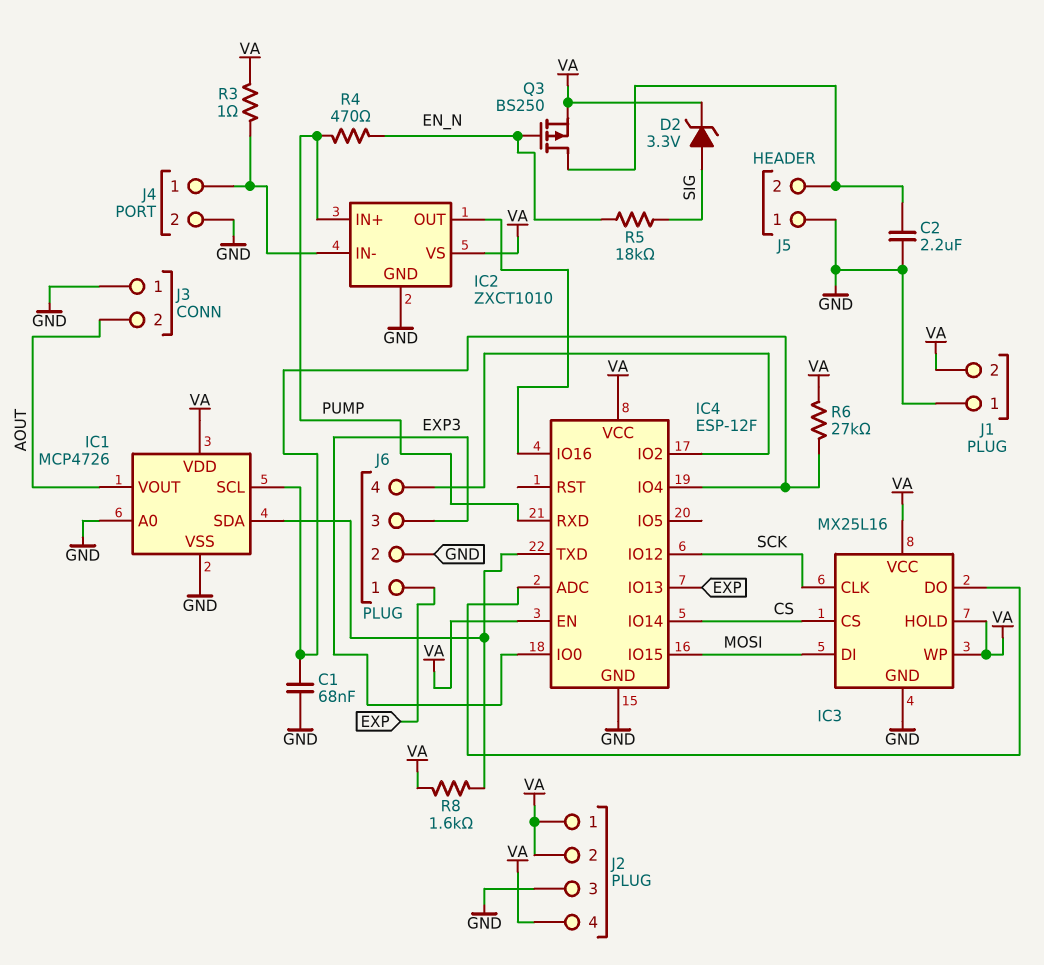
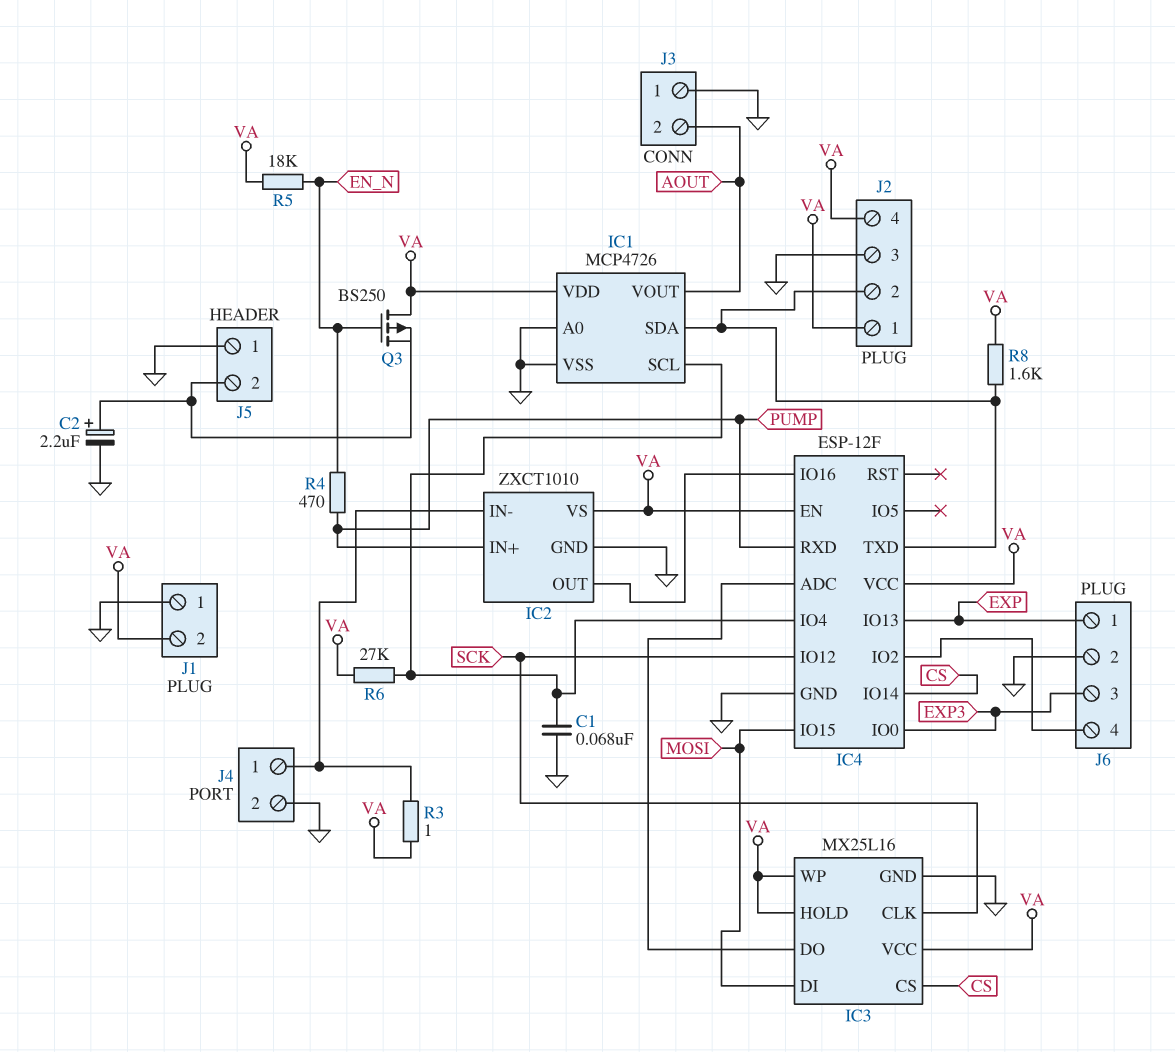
C2: 2.2uF (GND, J5/2) -> 2.2uF (plus J5/2, minus GND)
D2: zener 3.3V (A SIG, K VA) -> none
J2 pin 2: VA -> IC1/SDA
Q3: PMOS BS250 (G EN_N, D J5/2, S VA) -> PMOS BS250 (G EN_N, D VA, S J5/2)
R5: 18k (EN_N, SIG) -> 18k (EN_N, VA)

